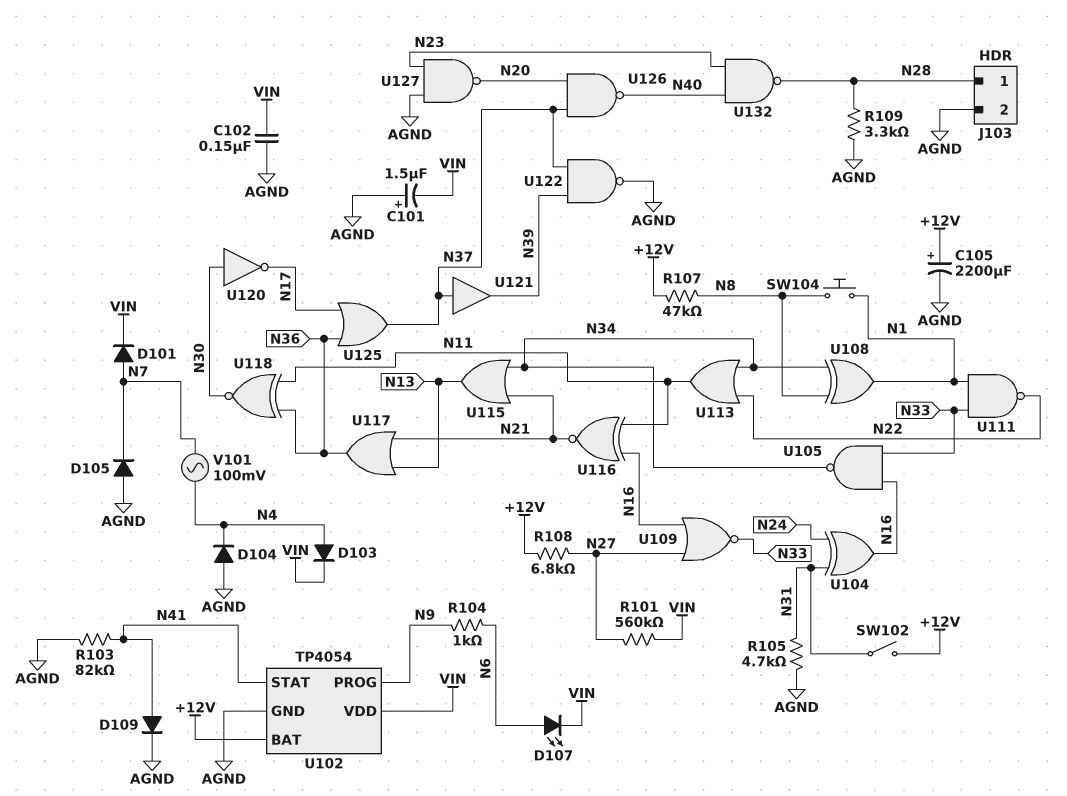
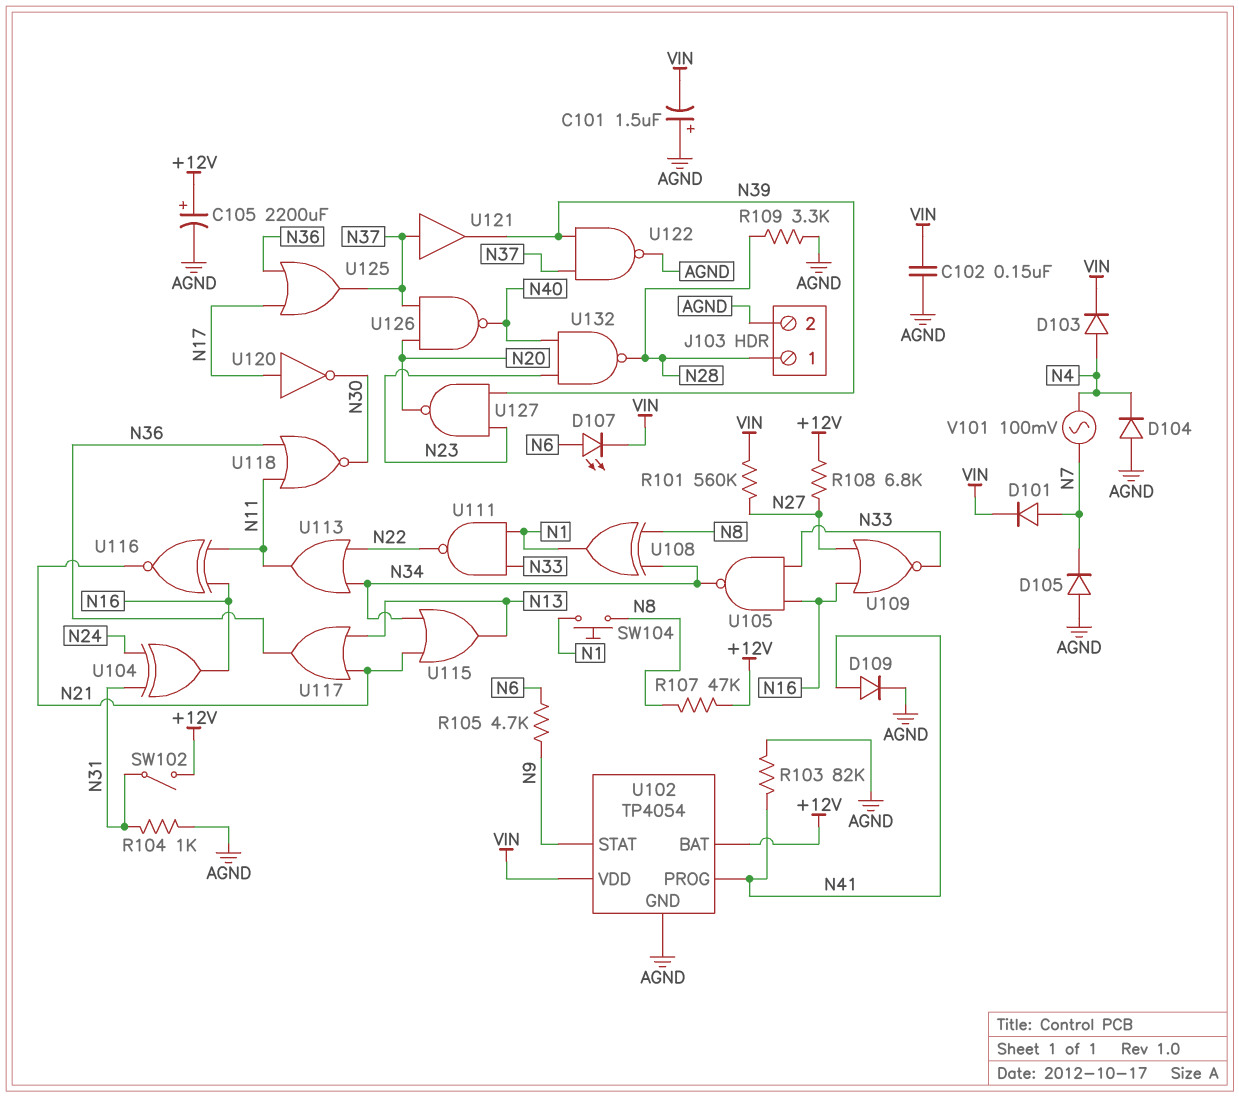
R104: 1k (N6, N9) -> 1k (AGND, N31)
R105: 4.7k (AGND, N31) -> 4.7k (N6, N9)
U102 pin PROG: N9 -> N41
U102 pin STAT: N41 -> N9
U118: XNOR (in N11, in N36, out N30) -> NOR (in N11, in N36, out N30)
U120: NOT (in N30, out N17) -> NOT (in N17, out N30)
U127: NAND (in AGND, in N23, out N20) -> NAND (in N23, in N39, out N20)

